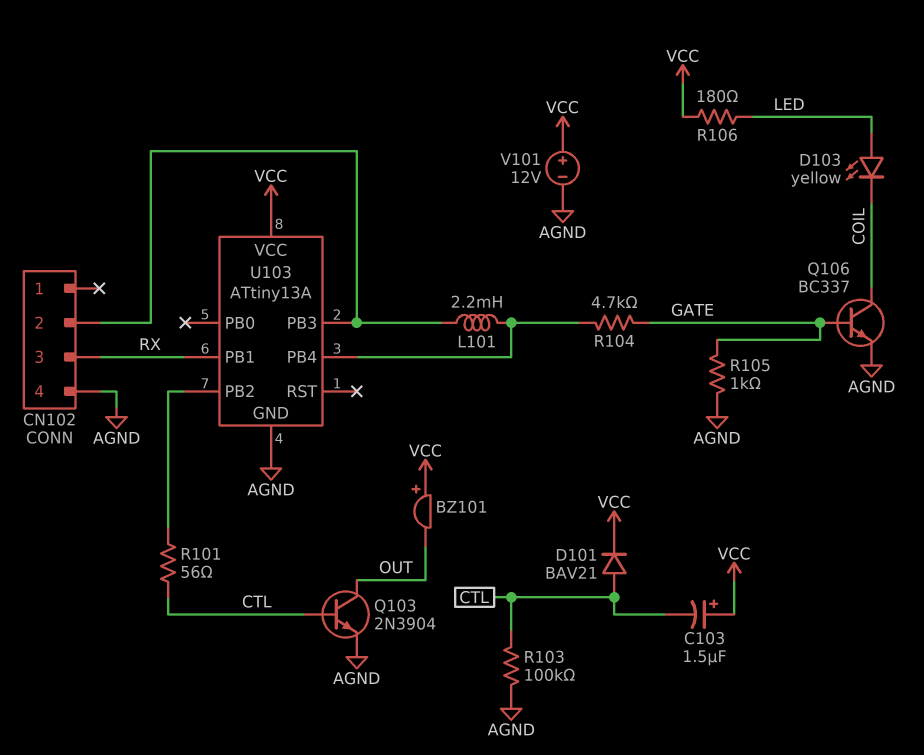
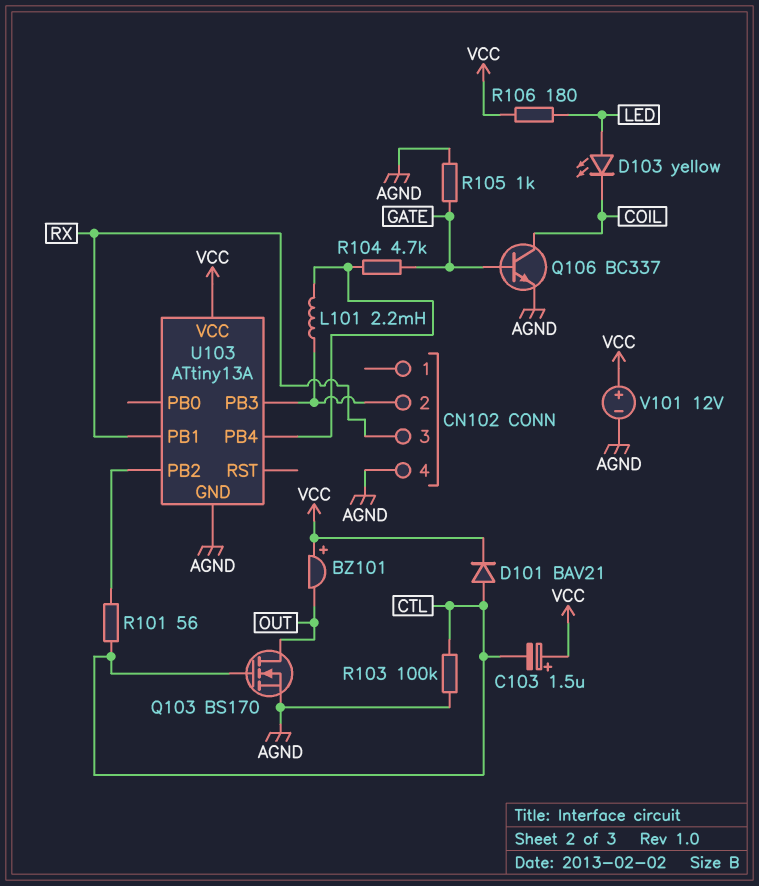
Q103: NPN 2N3904 (B CTL, C OUT, E AGND) -> NMOS BS170 (G CTL, D OUT, S AGND)

